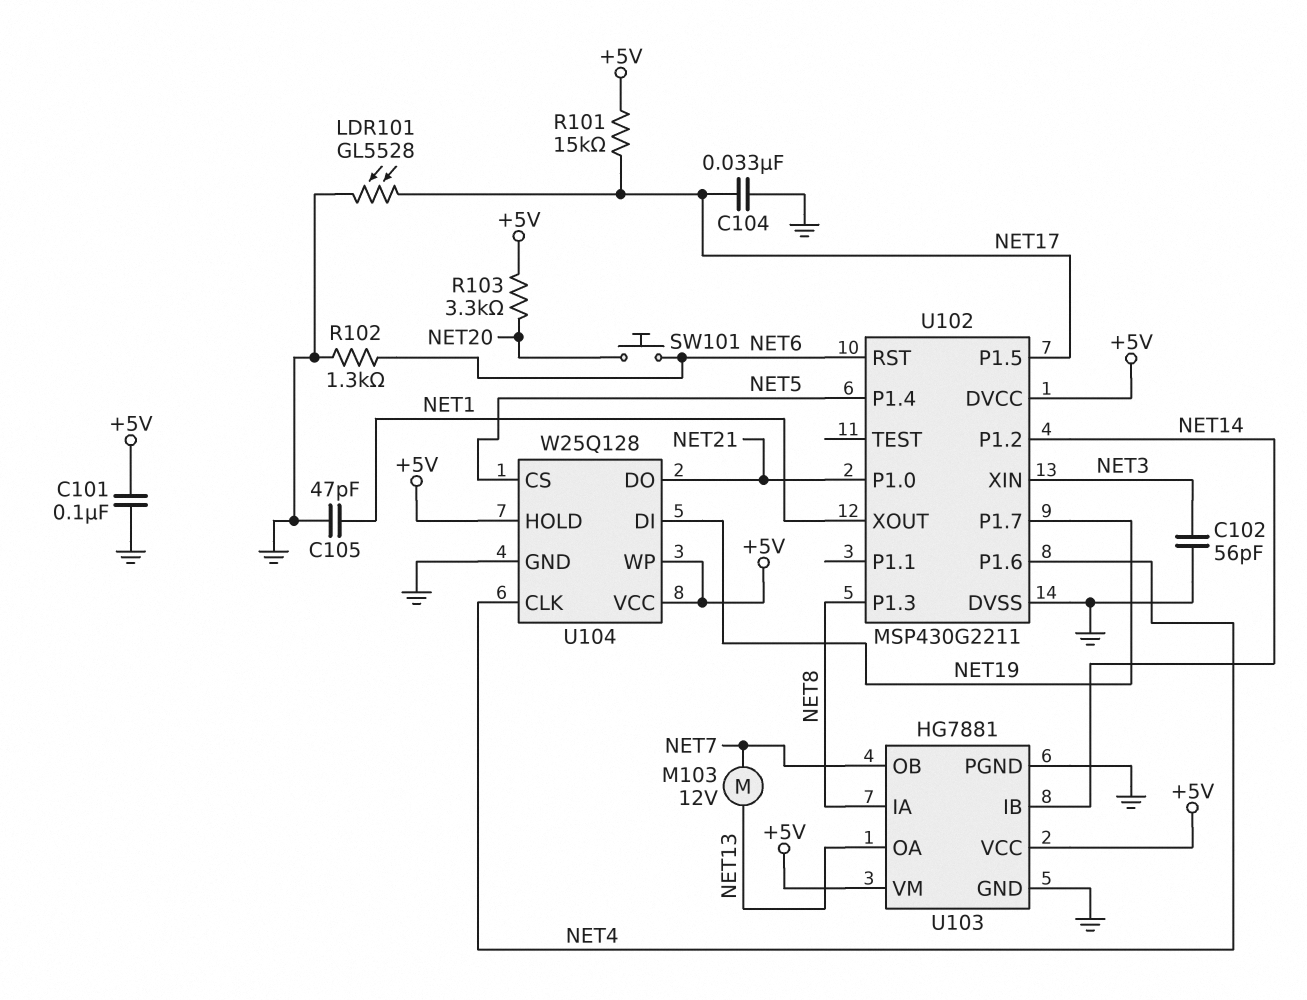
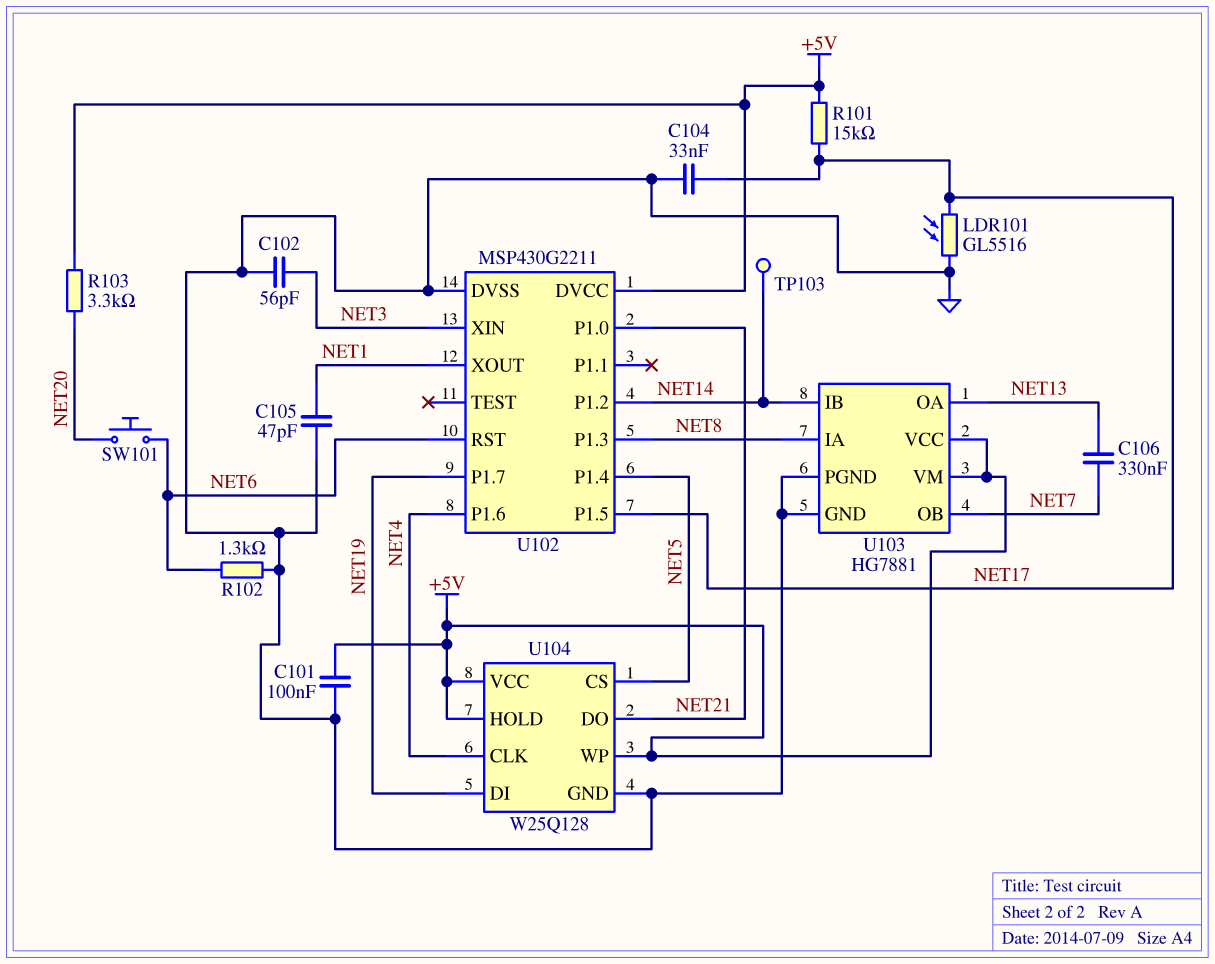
C106: none -> 330nF (NET7, NET13)
LDR101: GL5528 (GND, NET17) -> GL5516 (GND, NET17)
M103: motor 12V (NET7, NET13) -> none
TP103: none -> test point (NET14)

